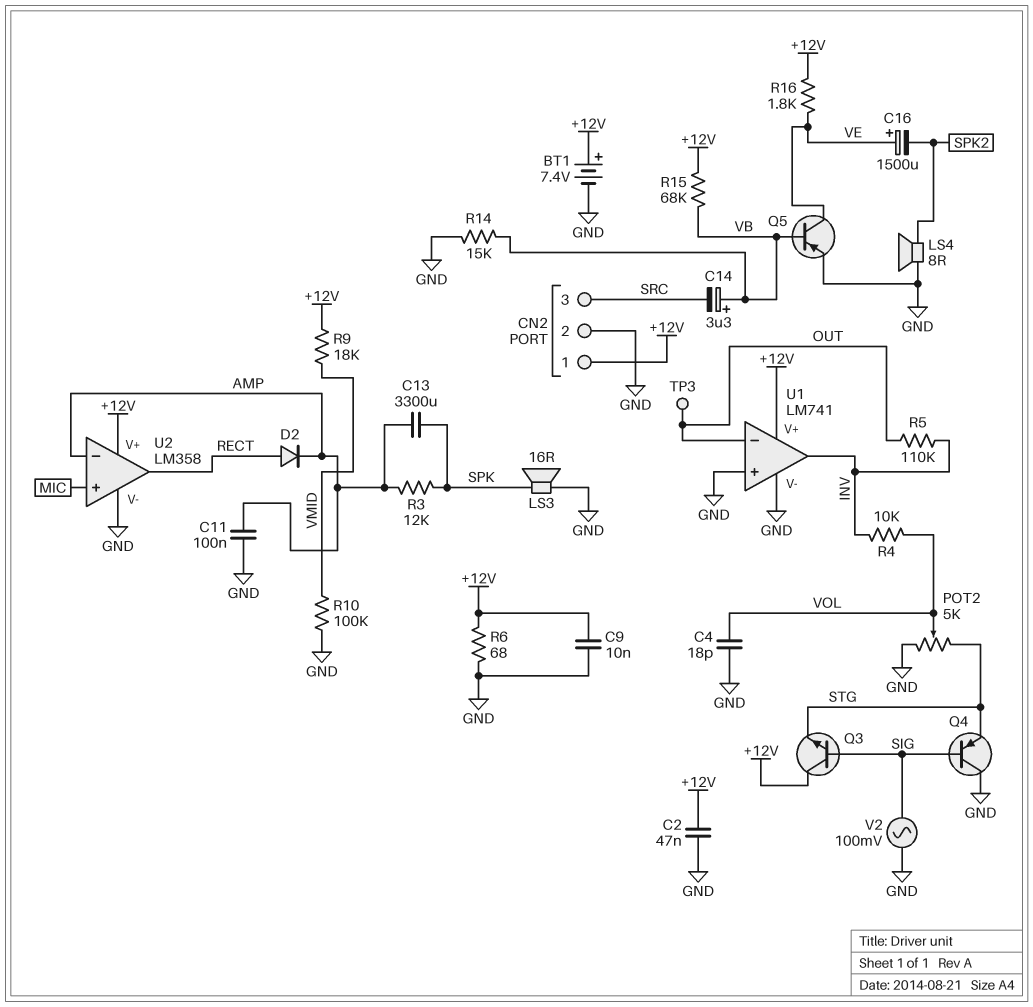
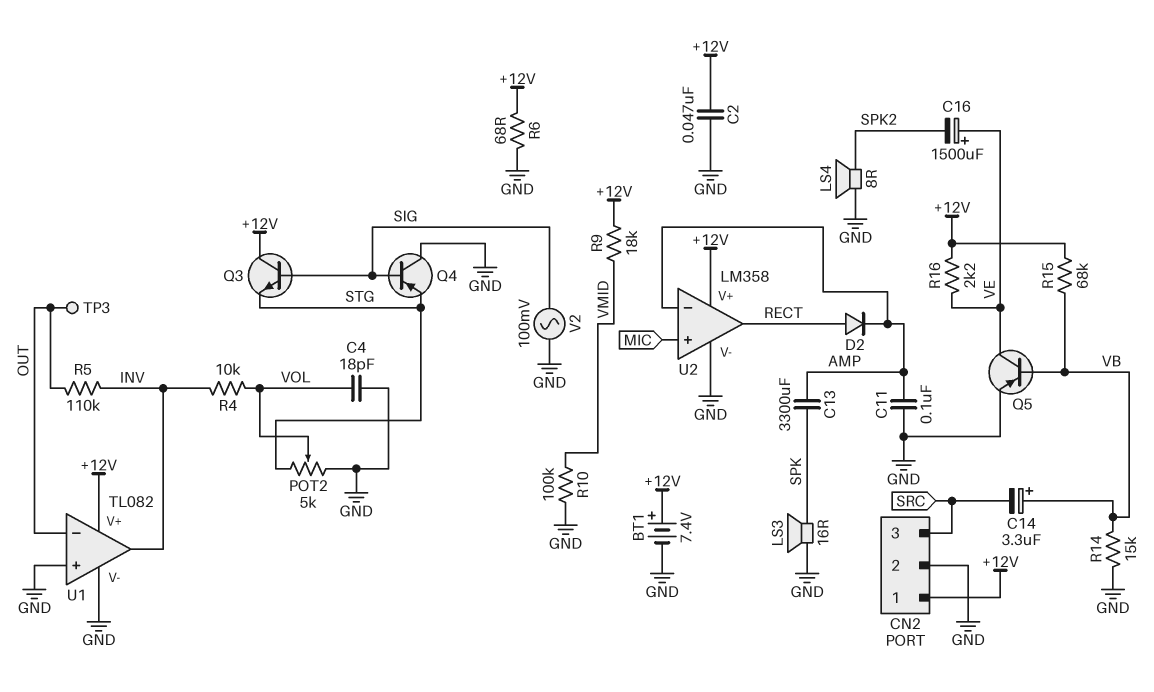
C9: 10nF (+12V, GND) -> none
R3: 12k (AMP, SPK) -> none
R16: 1.8k (+12V, VE) -> 2.2k (+12V, VE)
U1: LM741 -> TL082

